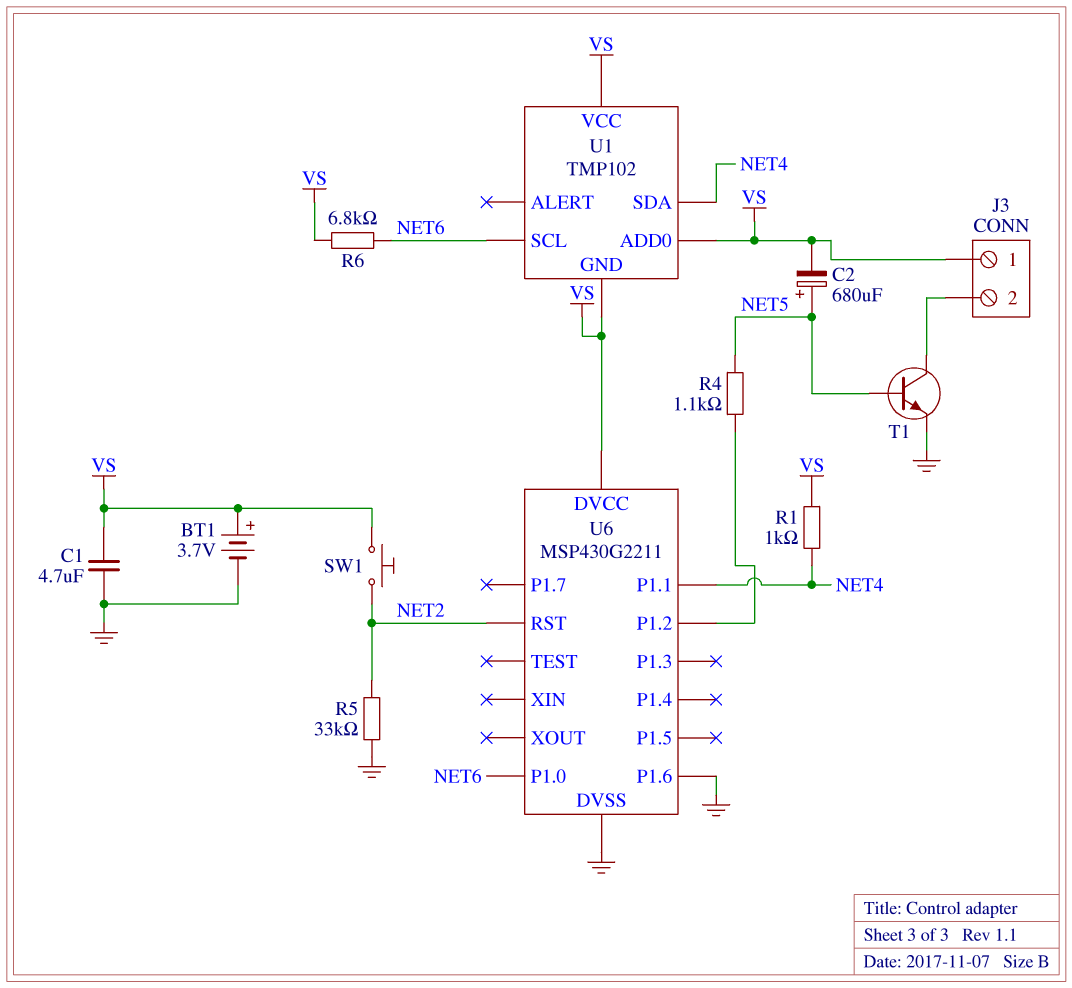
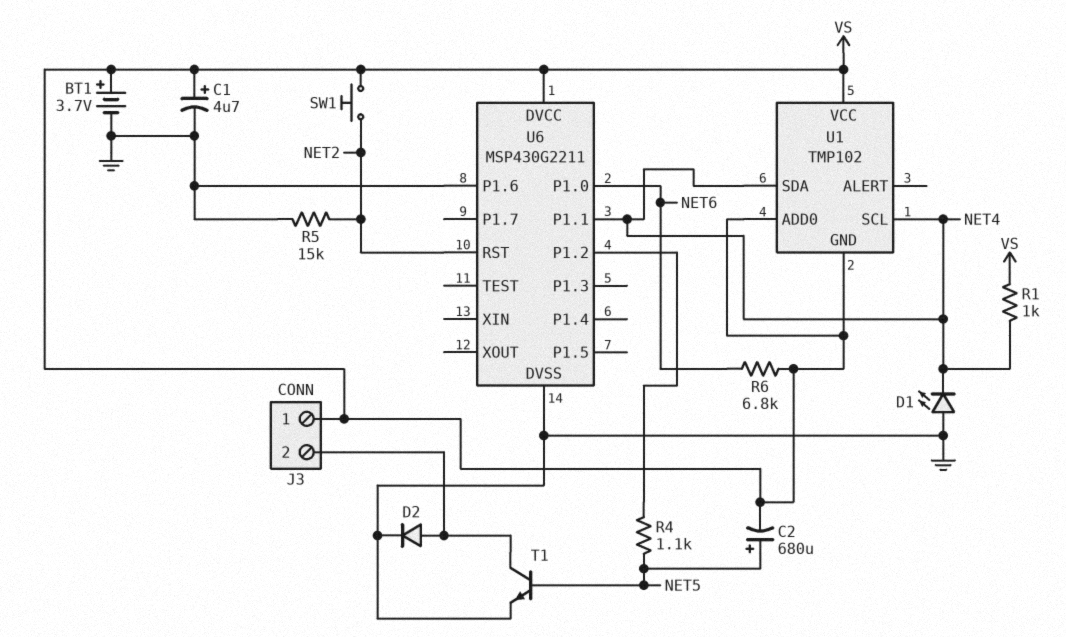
C1: 4.7uF (GND, VS) -> 4.7uF (plus VS, minus GND)
D1: none -> LED (A GND, K NET4)
D2: none -> diode (A J3/2, K GND)
R5: 33k (GND, NET2) -> 15k (GND, NET2)
U1 pin SCL: NET6 -> NET4

